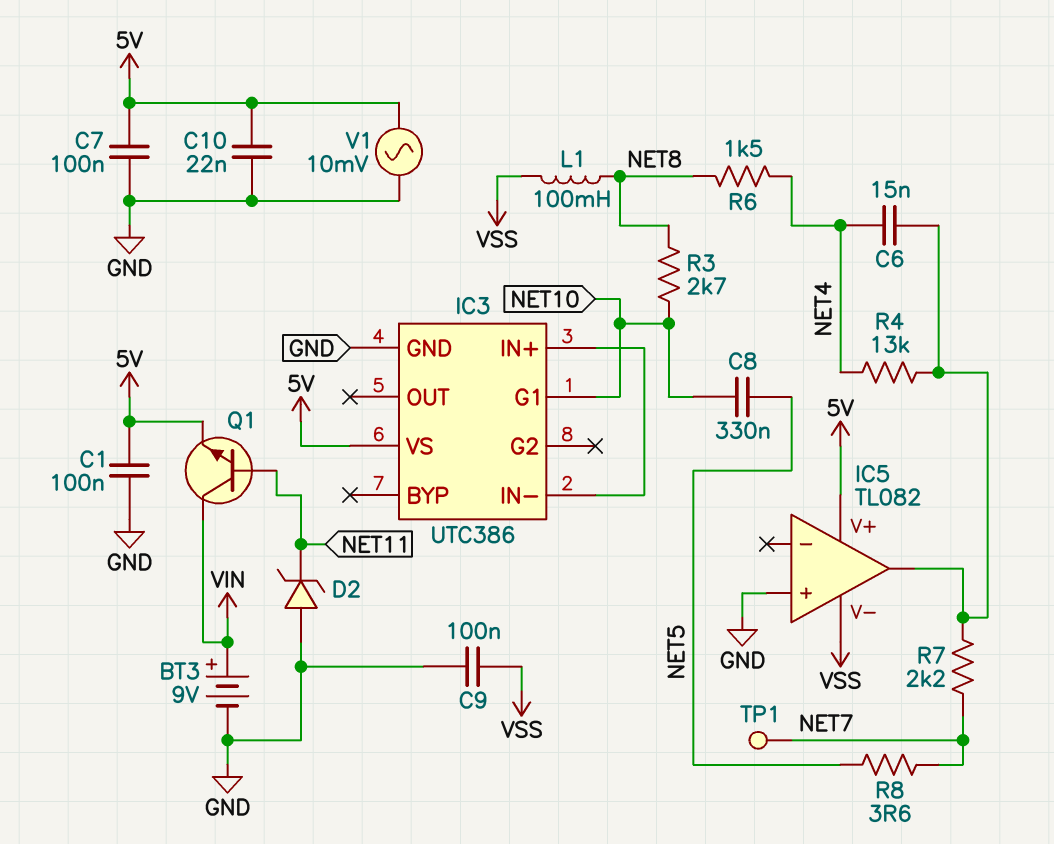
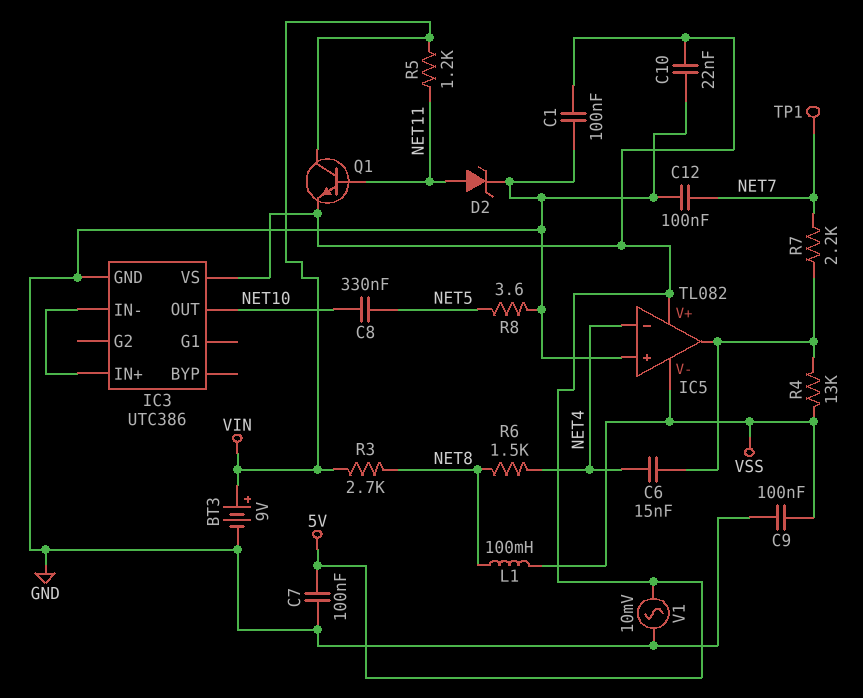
C12: none -> 100nF (GND, NET7)
D2: zener (A GND, K NET11) -> zener (A NET11, K GND)
IC3 pin G1: NET10 -> none
IC3 pin OUT: none -> NET10
IC5 pin in-: none -> NET4
R3: 2.7k (NET8, NET10) -> 2.7k (NET8, VIN)
R4: 13k (IC5/out, NET4) -> 13k (IC5/out, VSS)
R5: none -> 1.2k (NET11, VIN)
R8: 3.6 (NET5, NET7) -> 3.6 (GND, NET5)

